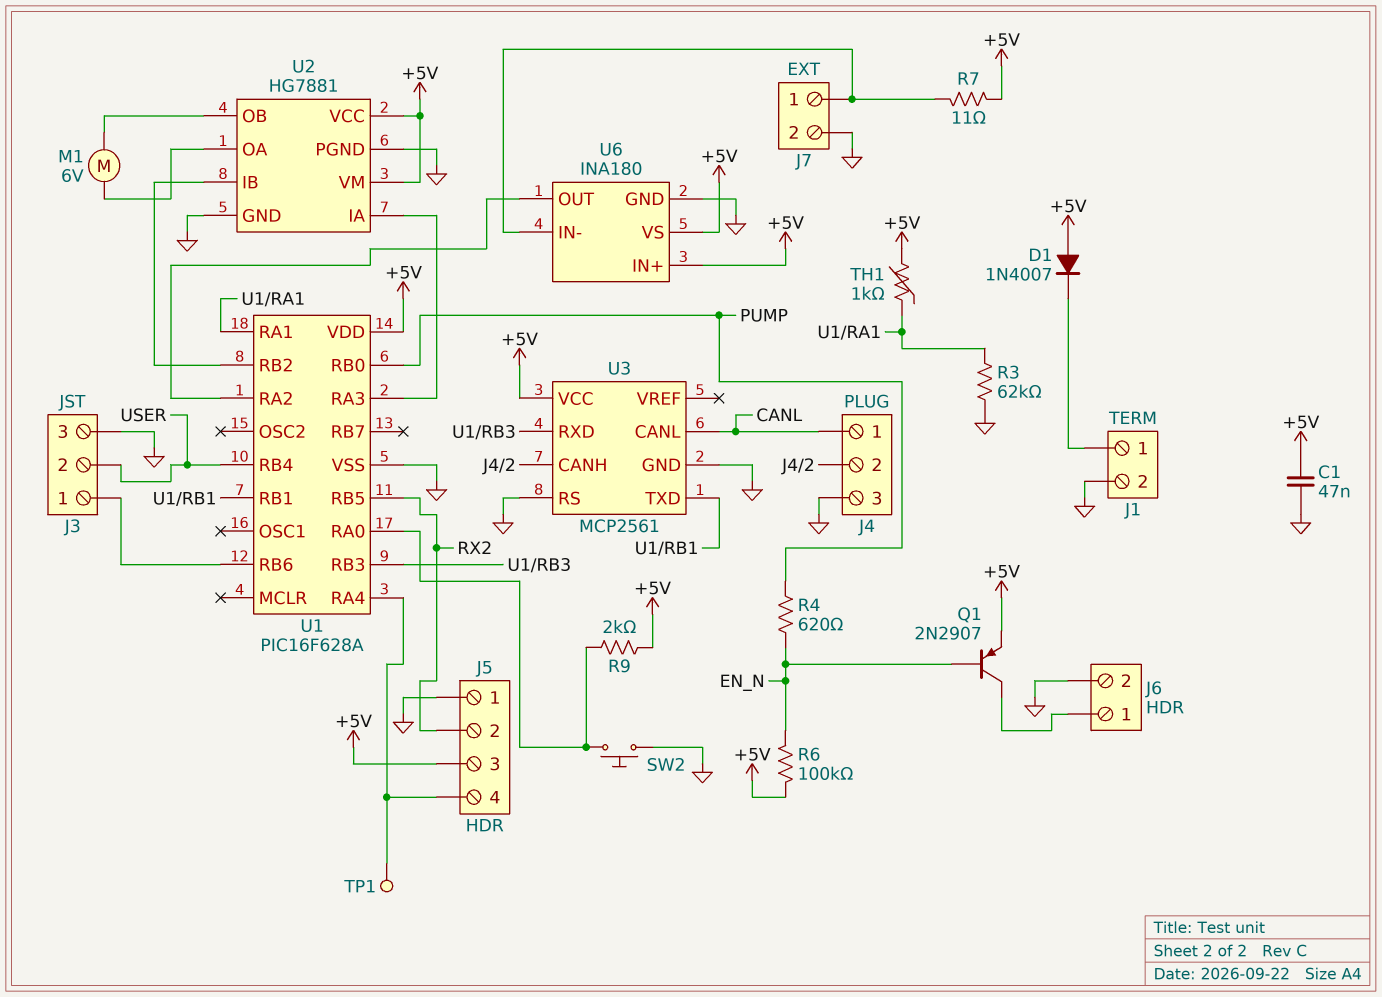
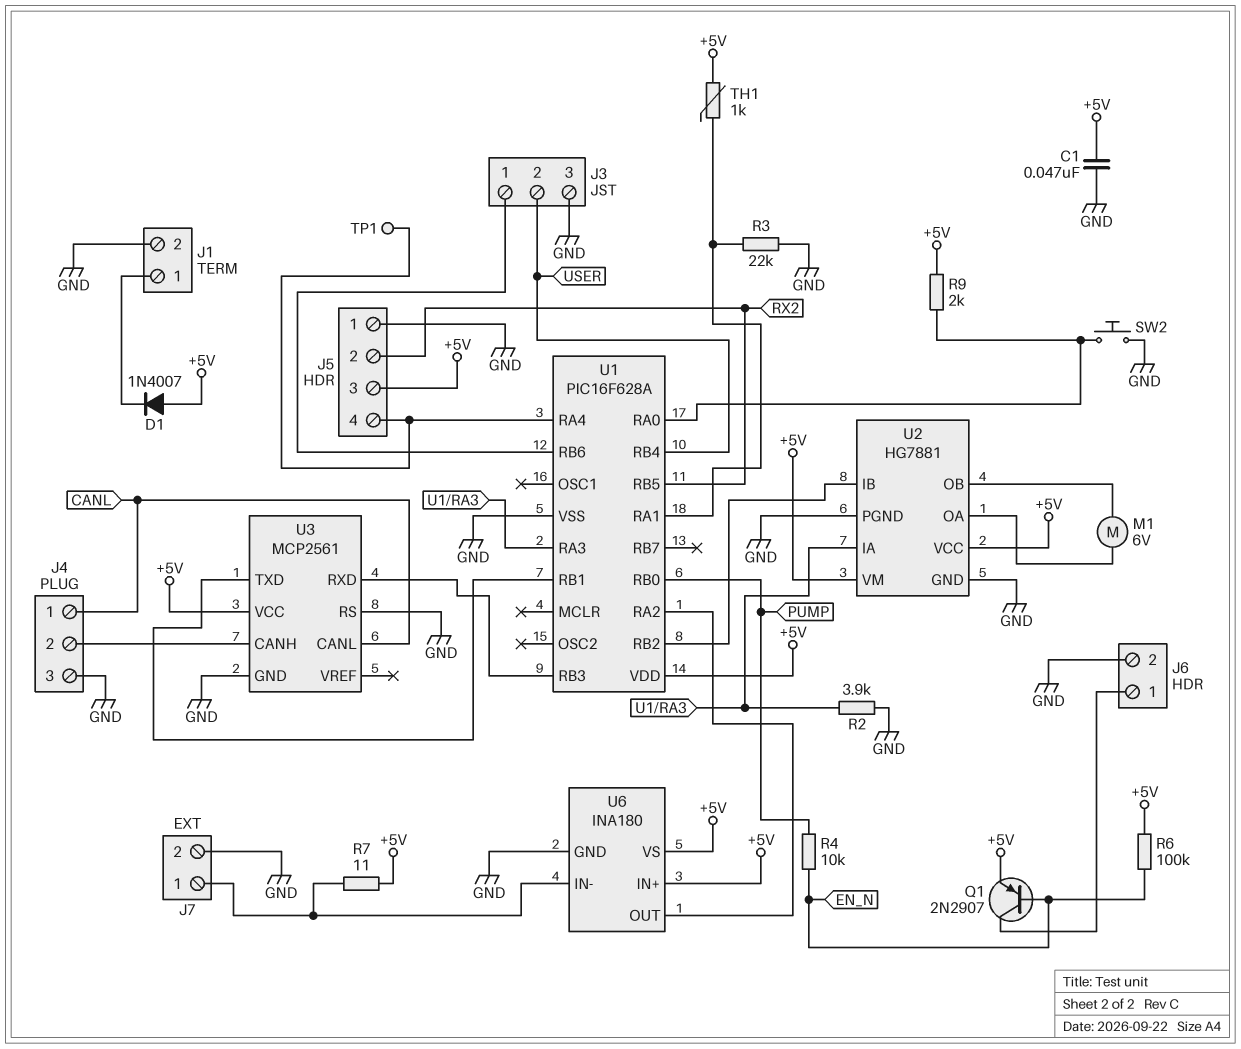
R2: none -> 3.9k (GND, U1/RA3)
R3: 62k (GND, U1/RA1) -> 22k (GND, U1/RA1)
R4: 620 (EN_N, PUMP) -> 10k (EN_N, PUMP)

